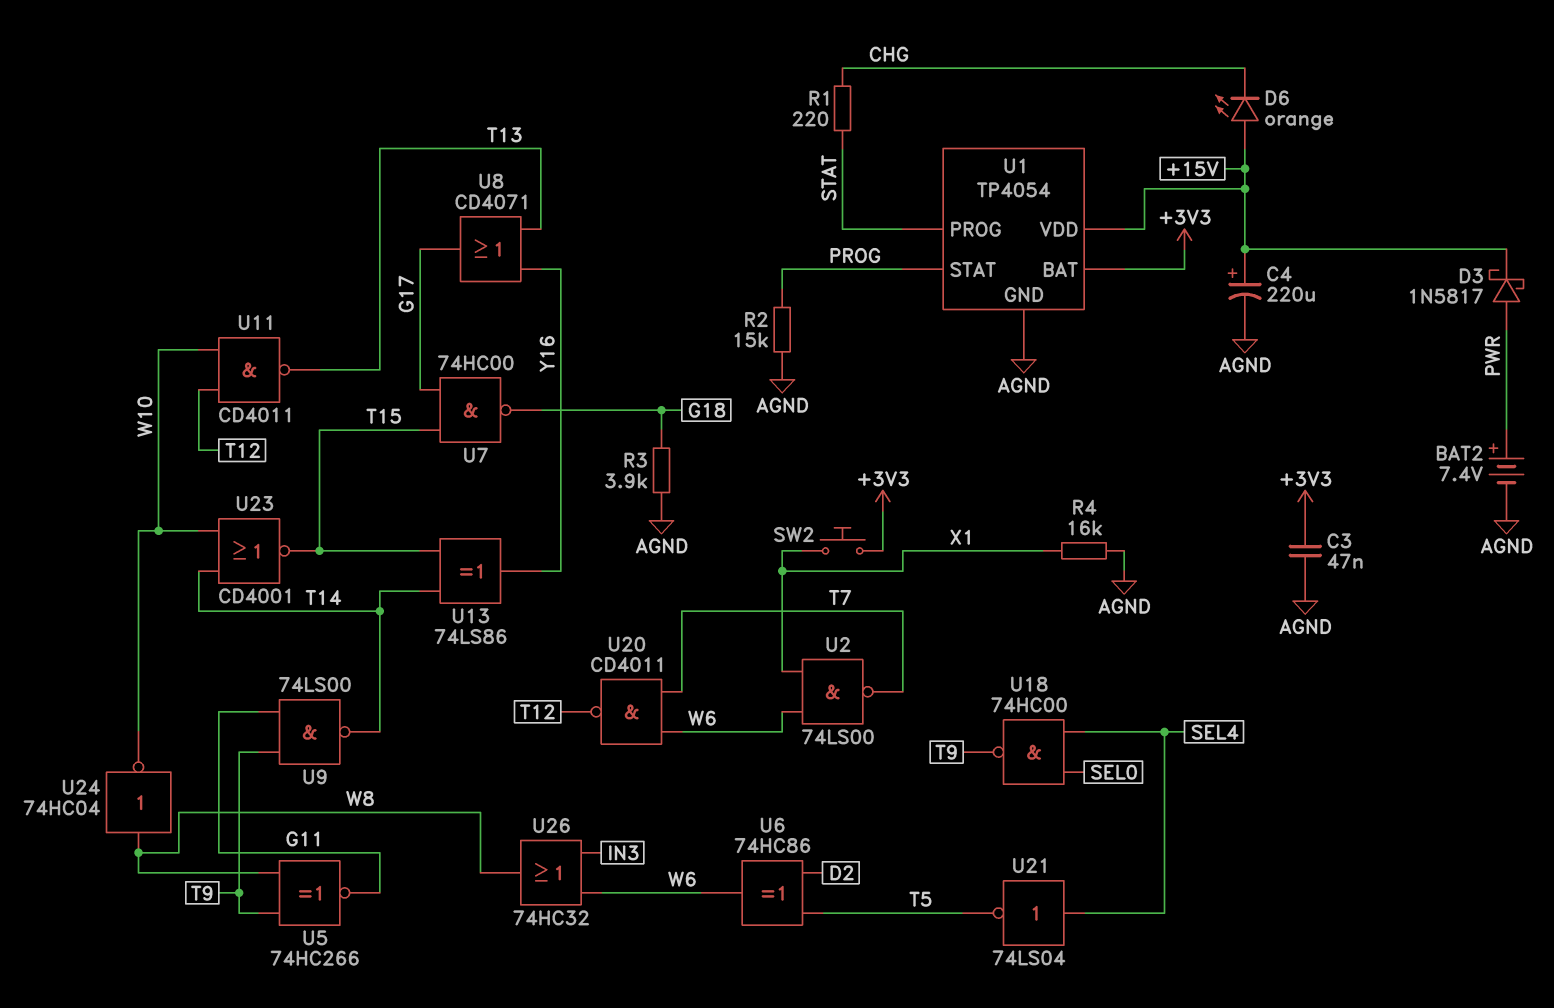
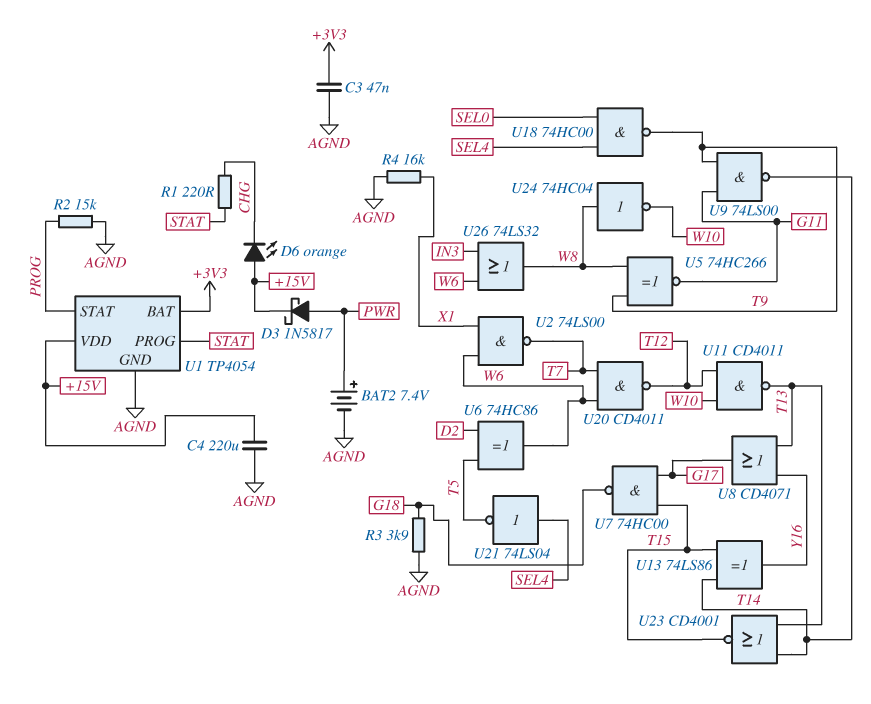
C4: 220uF (plus +15V, minus AGND) -> 220uF (+15V, AGND)
SW2: button (+3V3, X1) -> none
U23: NOR CD4001 (in T14, in W10, out T15) -> NOR CD4001 (in T13, in T14, out T15)
U26: OR 74HC32 (in IN3, in W6, out W8) -> OR 74LS32 (in IN3, in W6, out W8)

